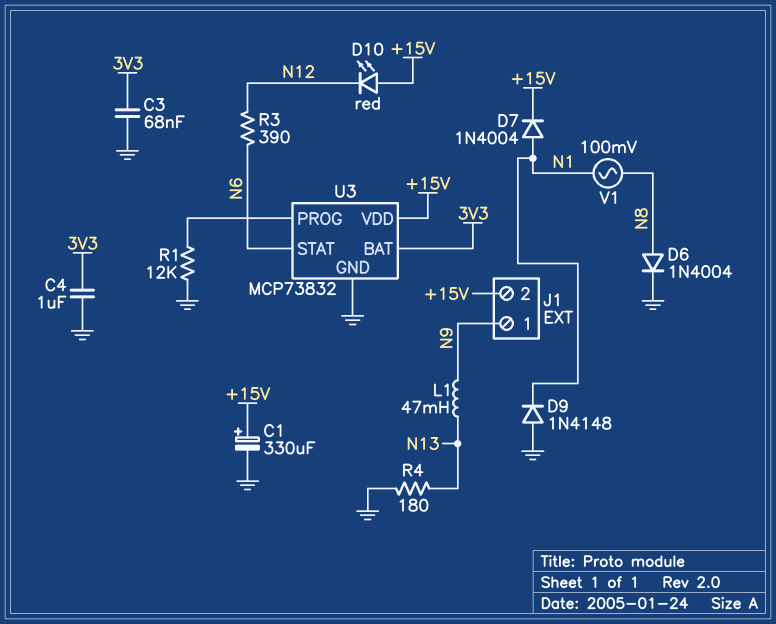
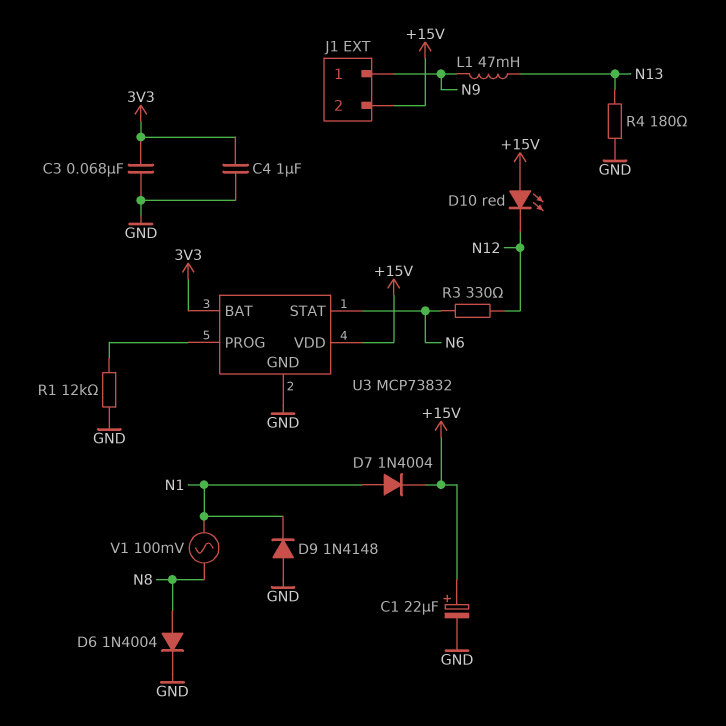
C1: 330uF (plus +15V, minus GND) -> 22uF (plus +15V, minus GND)
R3: 390 (N6, N12) -> 330 (N6, N12)

